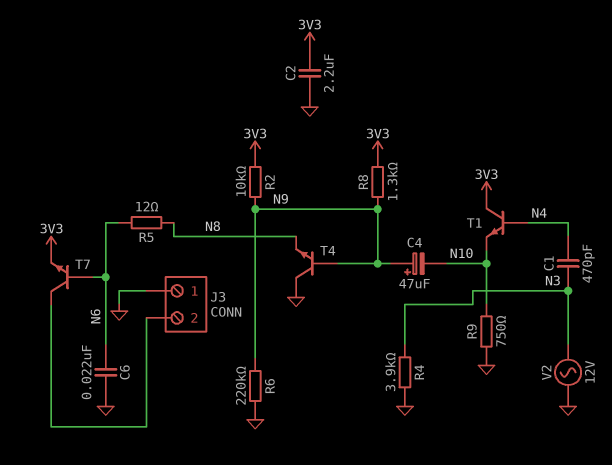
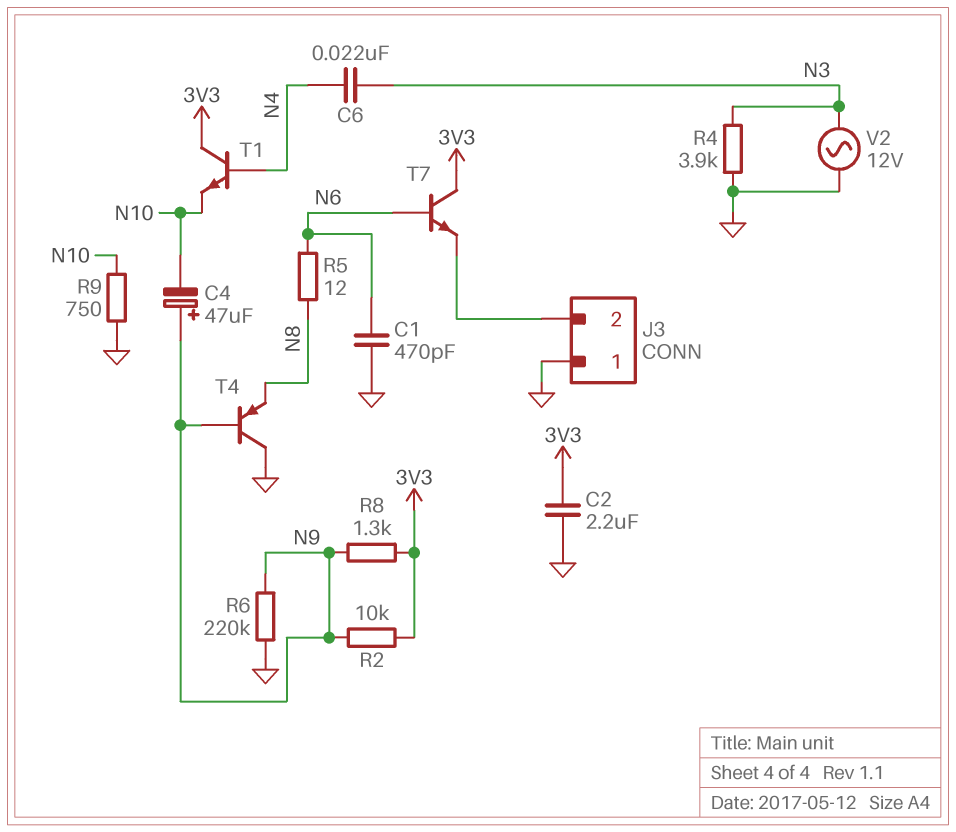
C1: 470pF (N3, N4) -> 470pF (GND, N6)
C6: 22nF (GND, N6) -> 22nF (N3, N4)
T4: NPN (B N9, C GND, E N8) -> PNP (B N9, C GND, E N8)
T7: NPN (B N6, C J3/2, E 3V3) -> NPN (B N6, C 3V3, E J3/2)

